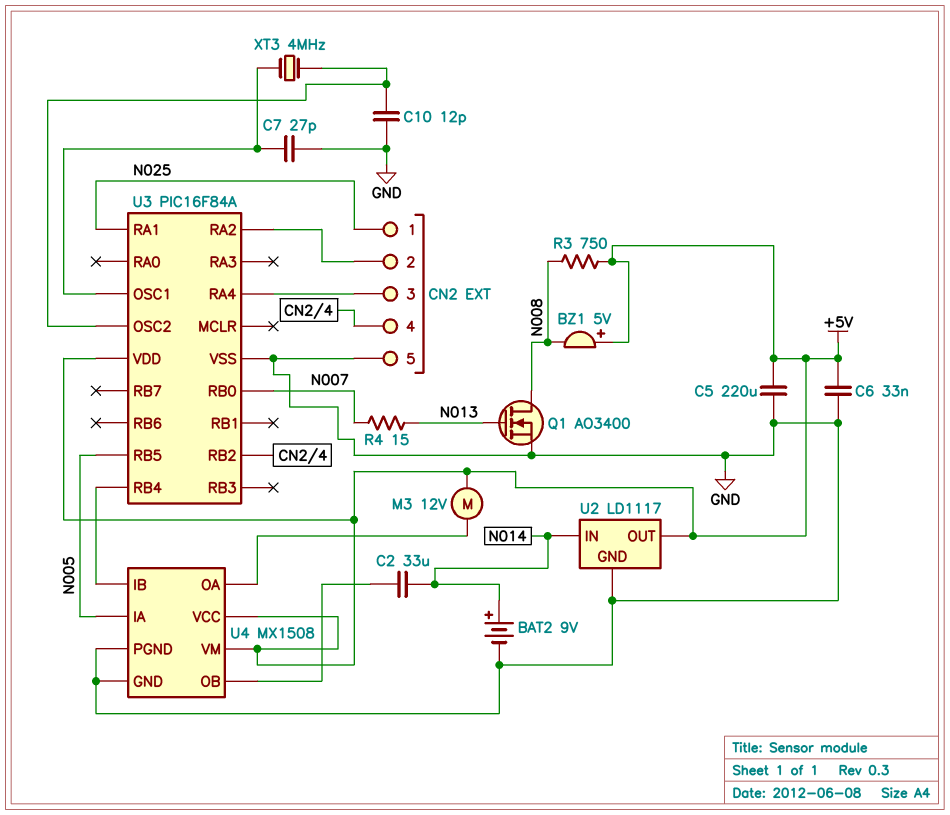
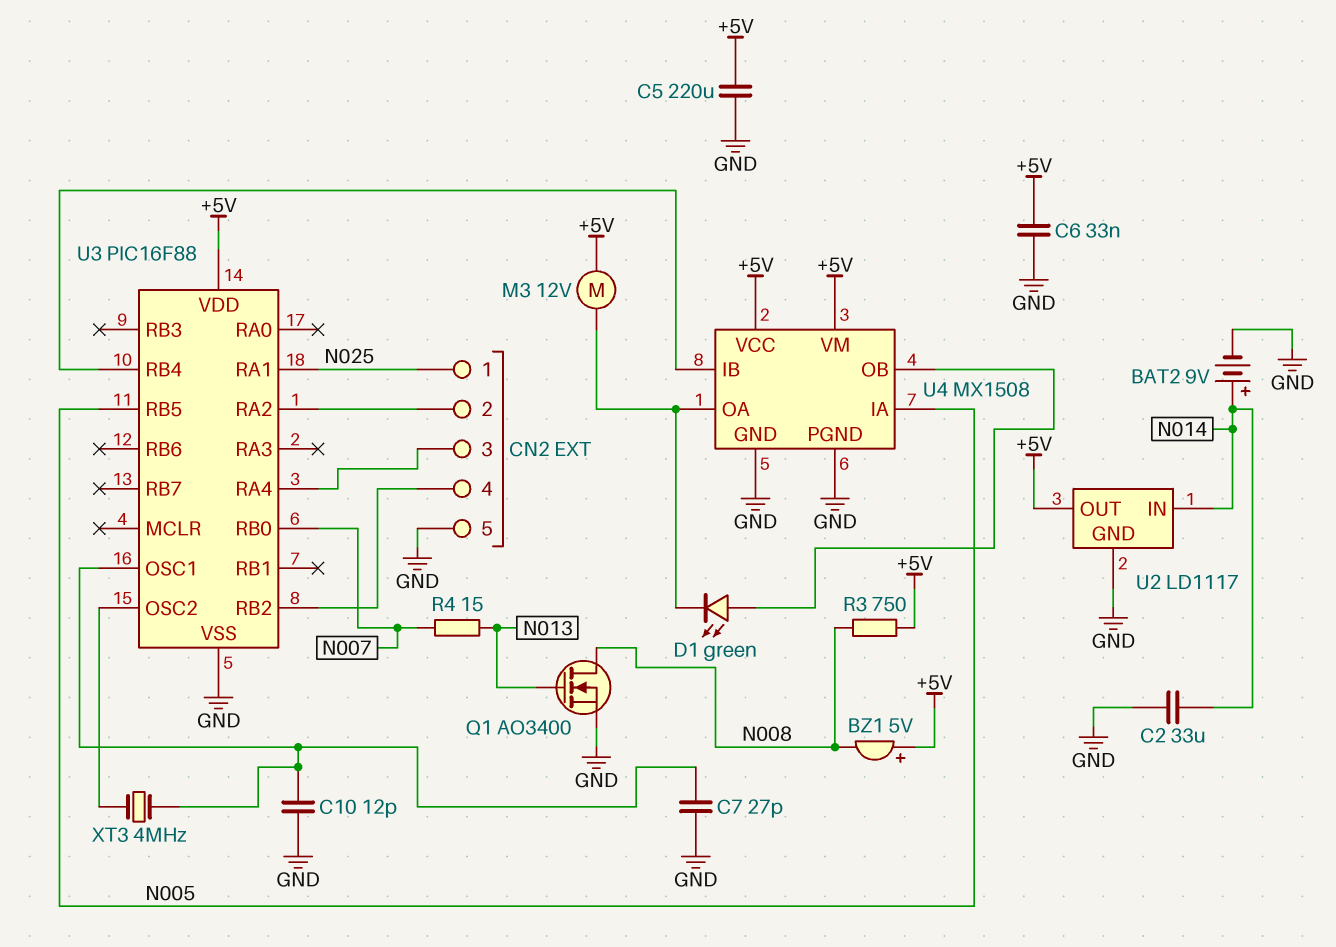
C2: 33uF (N014, U4/OB) -> 33uF (GND, N014)
C10: 12pF (GND, U3/OSC2) -> 12pF (GND, U3/OSC1)
D1: none -> LED green (A U4/OB, K U4/OA)
U3: PIC16F84A -> PIC16F88

